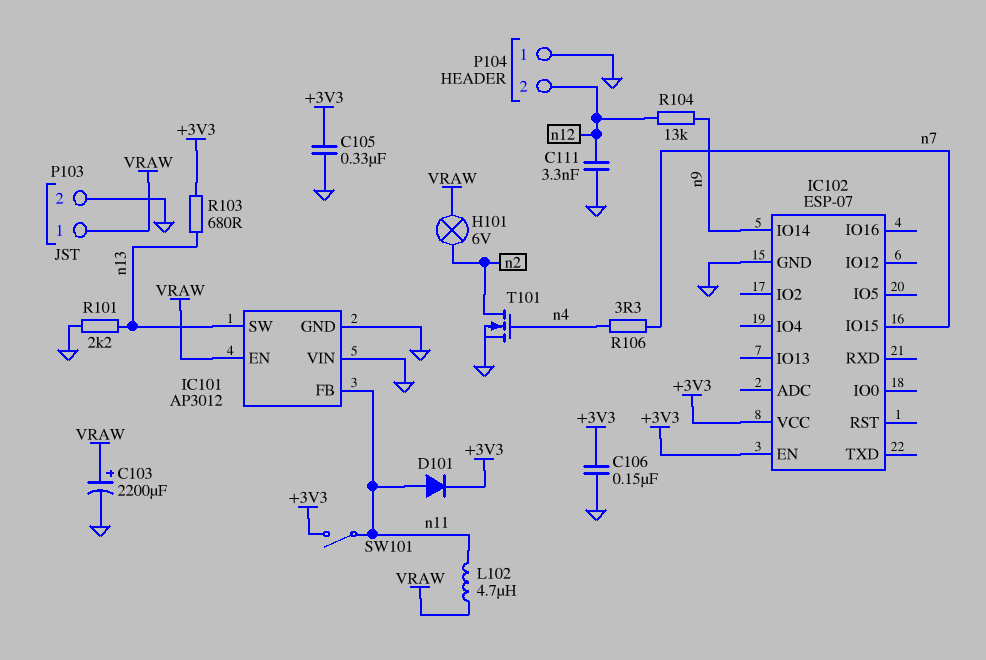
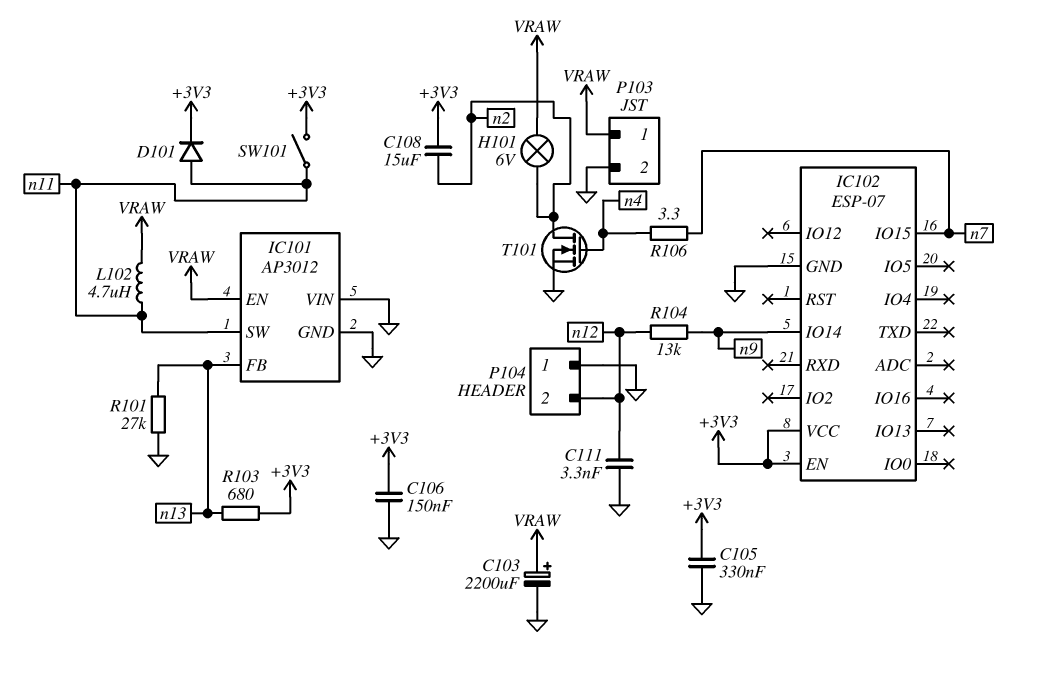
C108: none -> 15uF (+3V3, n2)
IC101 pin FB: n11 -> n13
IC101 pin SW: n13 -> n11
R101: 2.2k (GND, n13) -> 27k (GND, n13)

